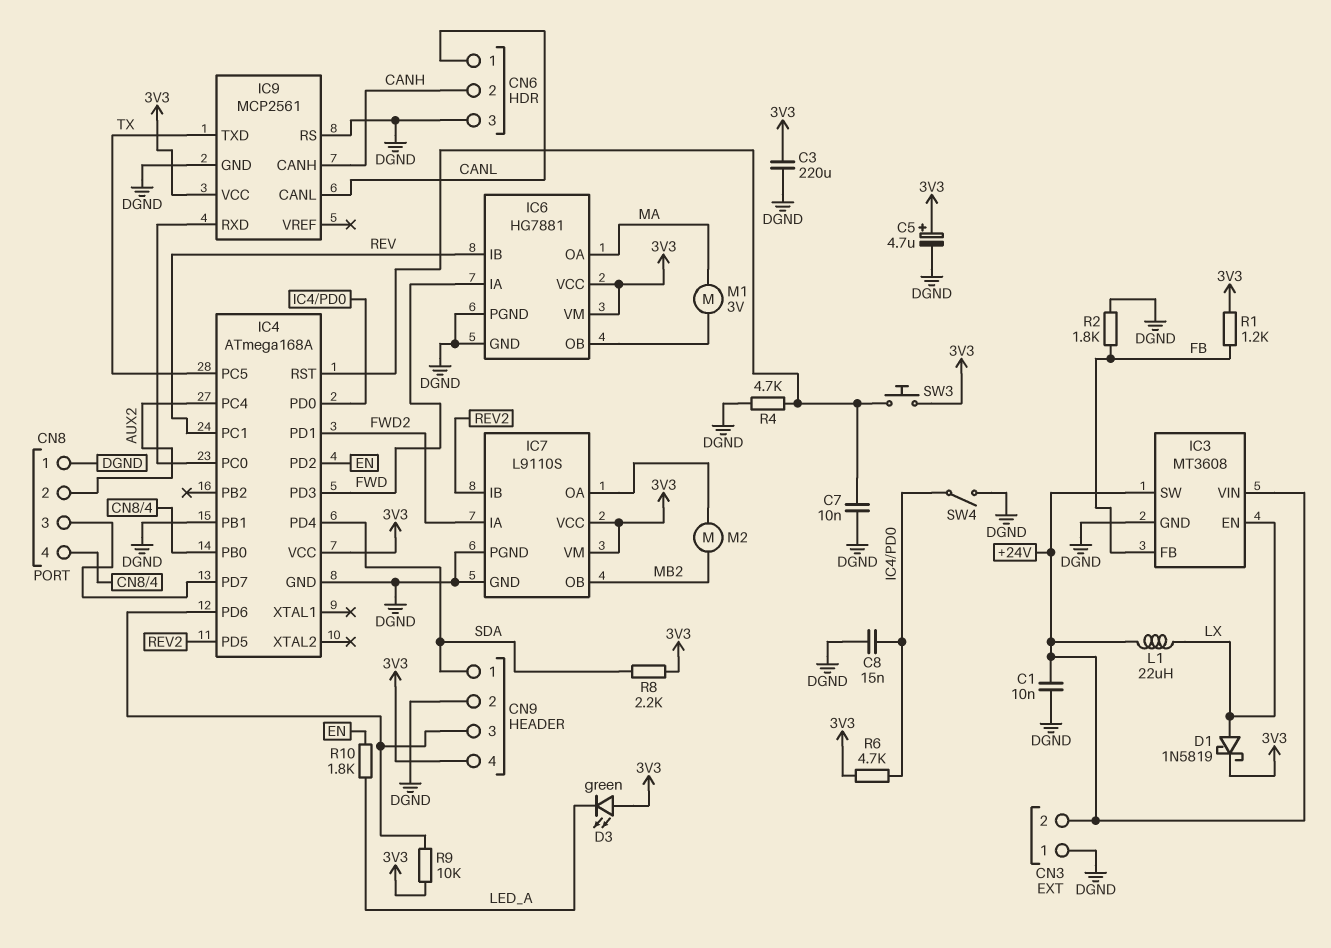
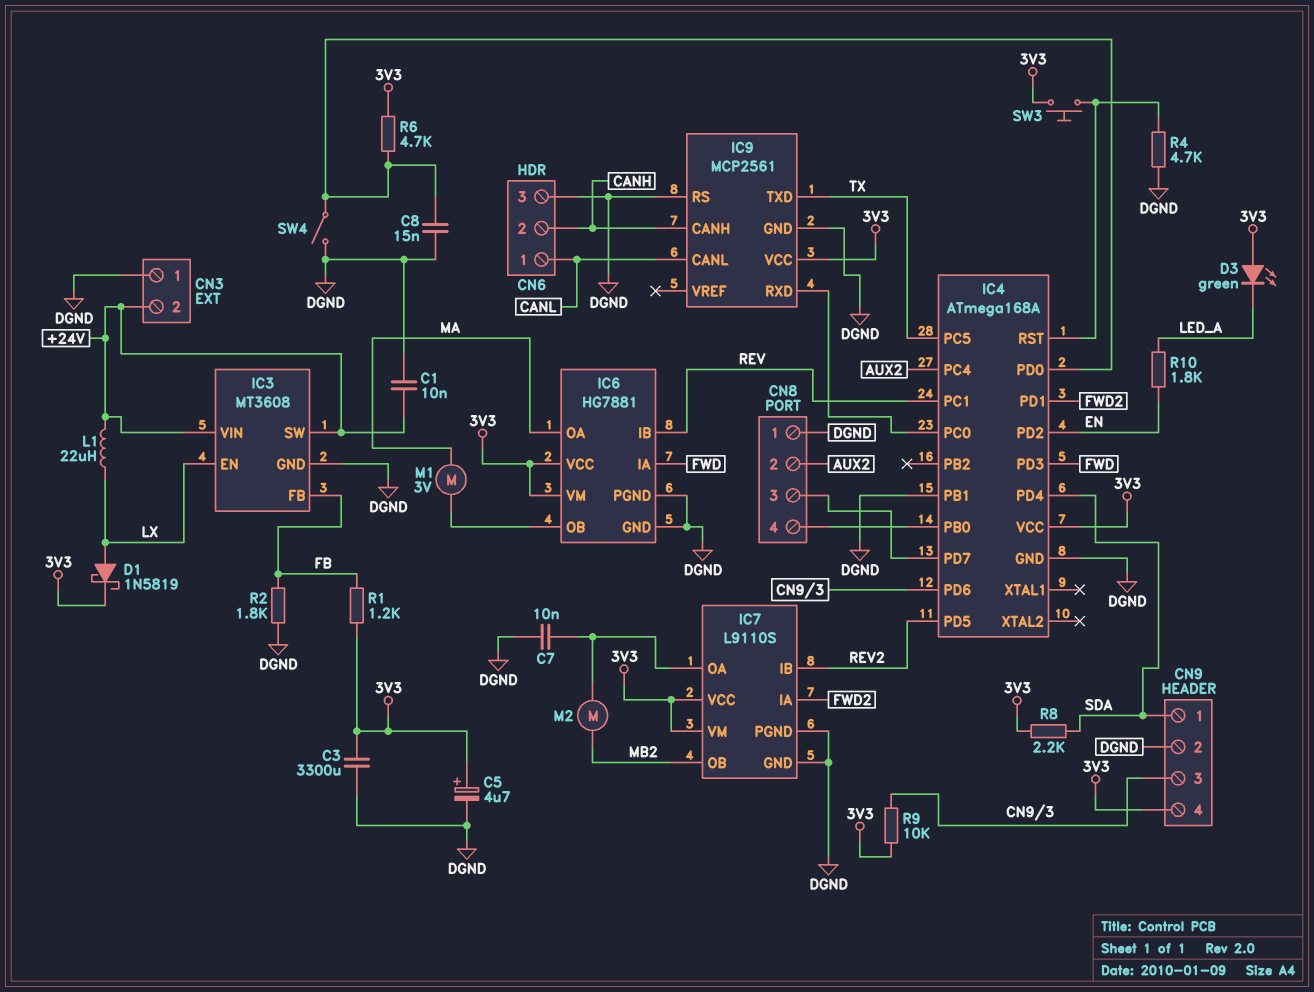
C3: 220uF (3V3, DGND) -> 3300uF (3V3, DGND)
C7: 10nF (DGND, IC4/RST) -> 10nF (DGND, IC7/OA)

